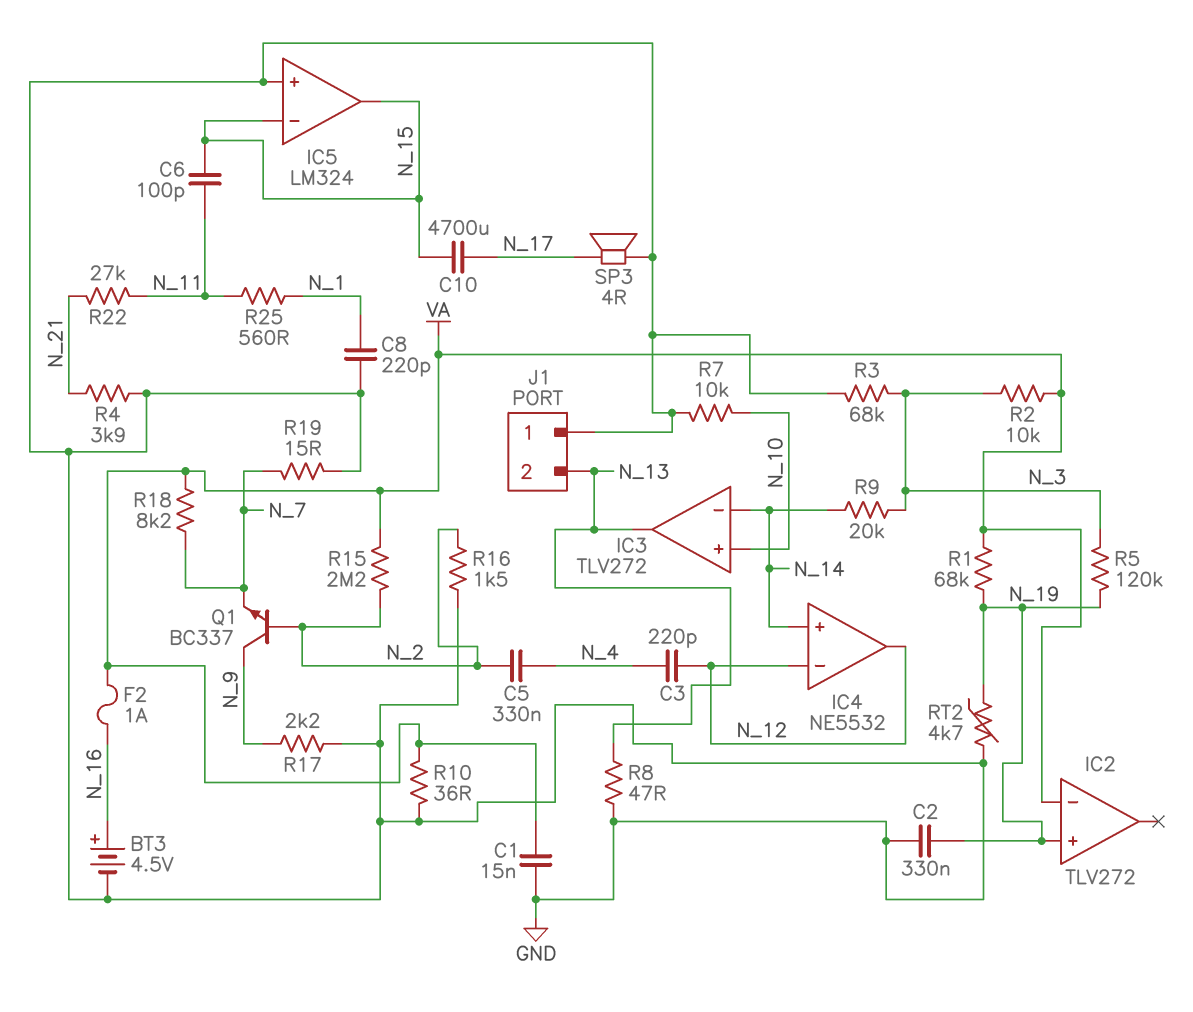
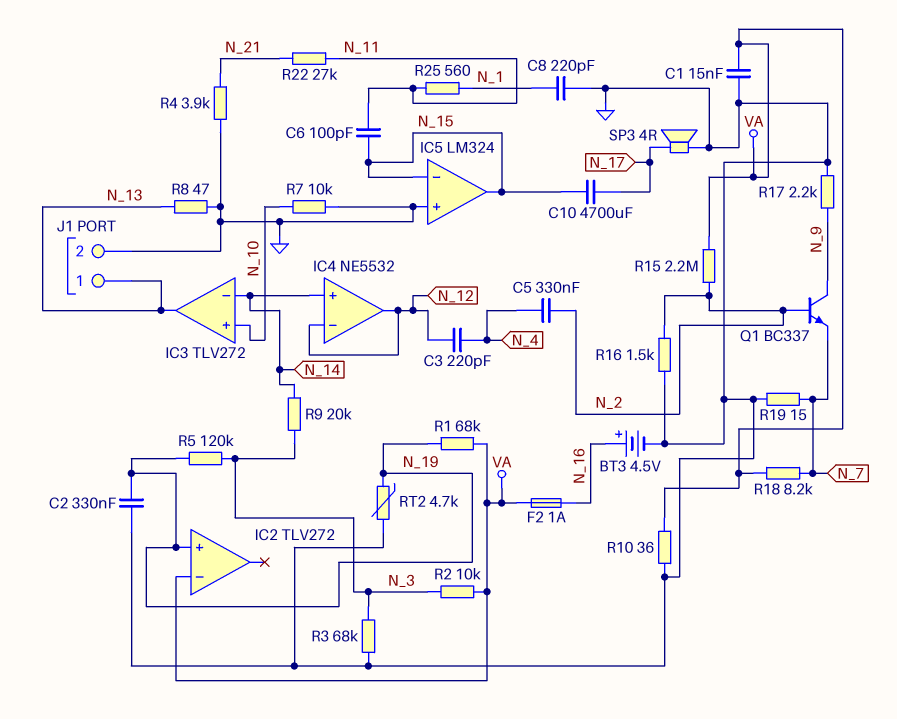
J1 pin 1: GND -> N_13
J1 pin 2: N_13 -> GND

